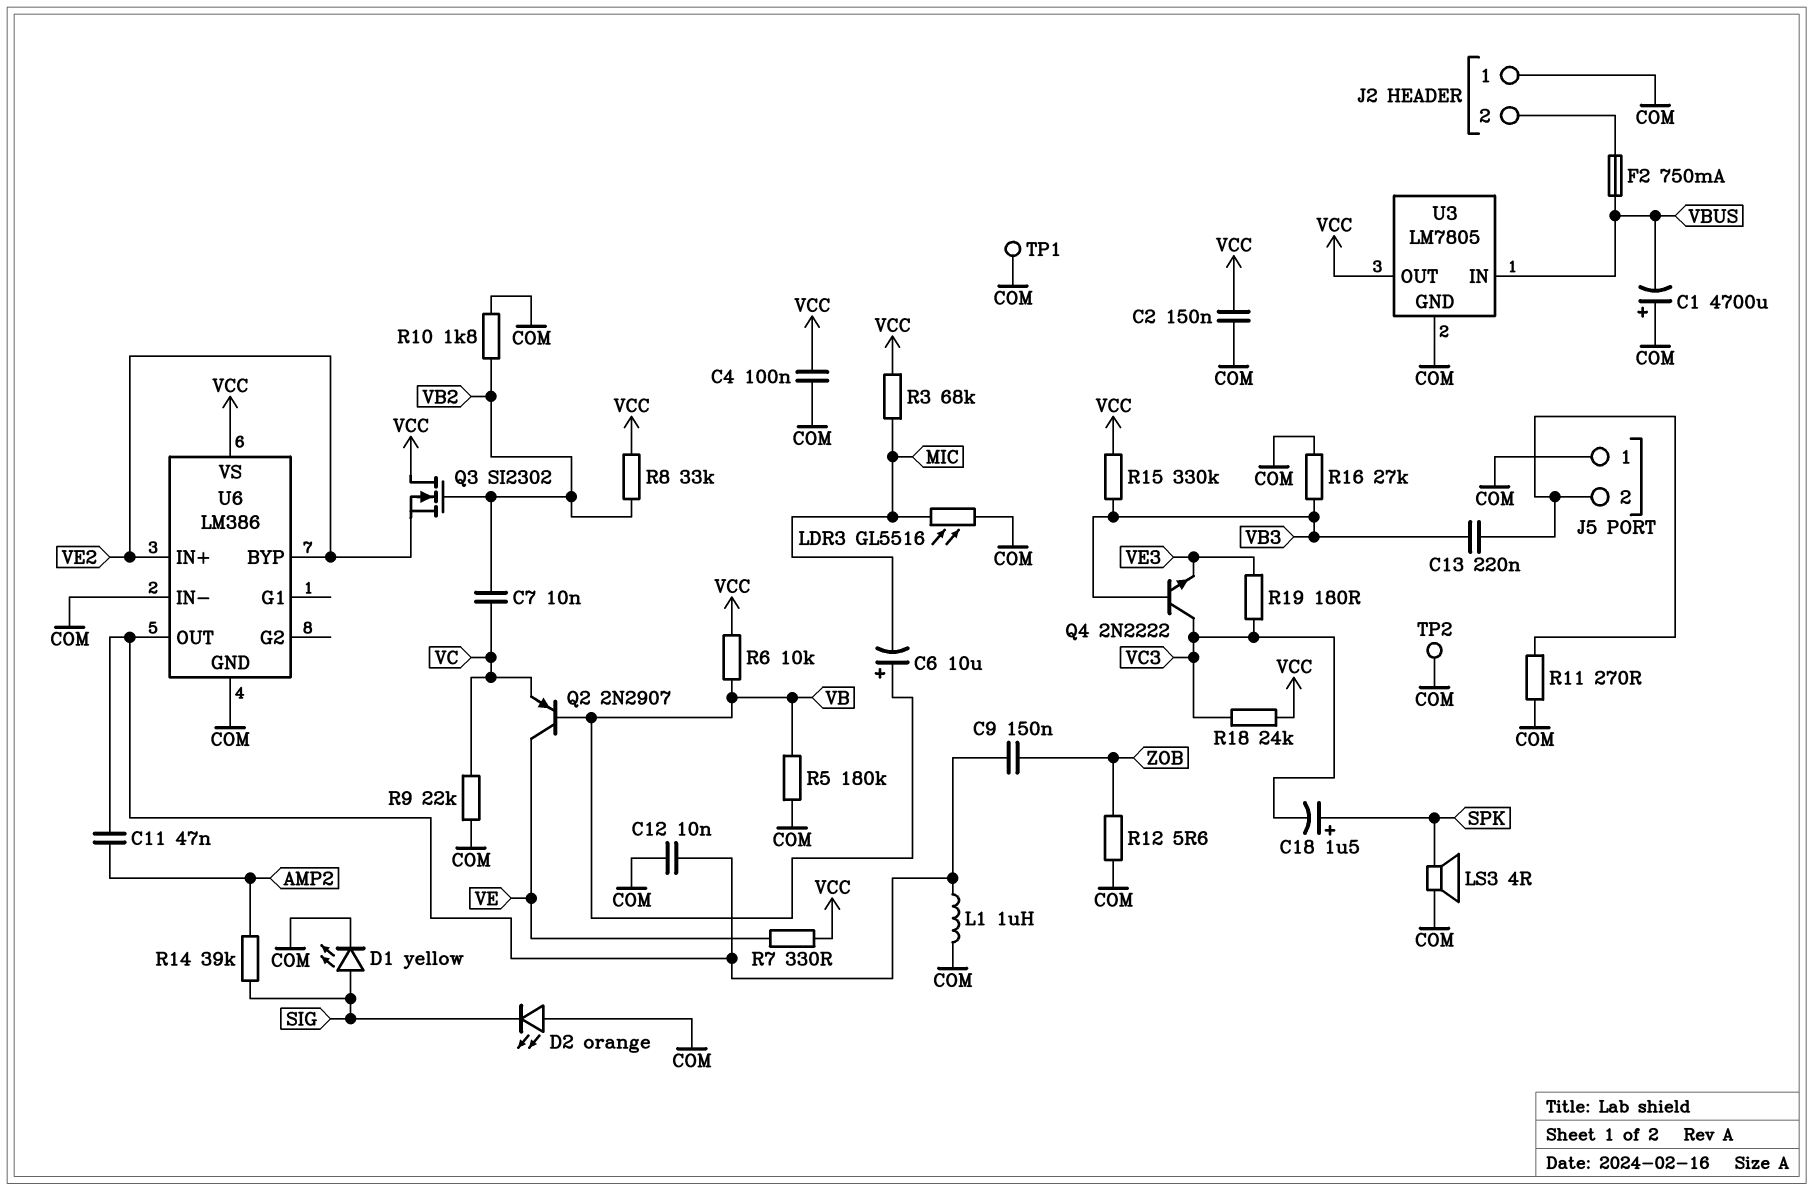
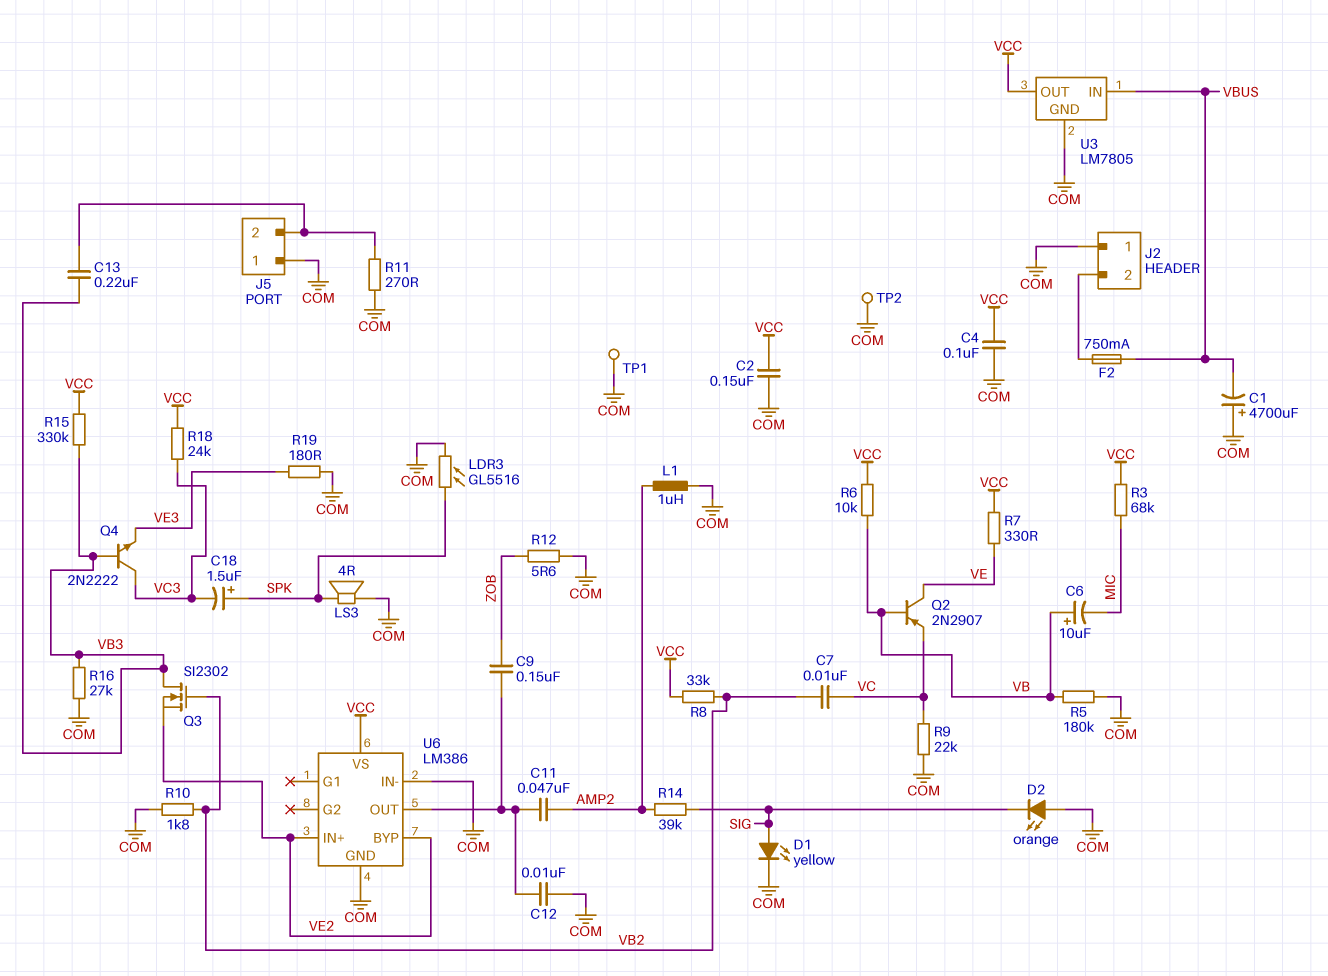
L1: 1uH (COM, U6/OUT) -> 1uH (AMP2, COM)
LDR3: GL5516 (COM, MIC) -> GL5516 (COM, SPK)
Q3: NMOS SI2302 (G VB2, D VCC, S VE2) -> NMOS SI2302 (G VB2, D VB3, S VE2)
R19: 180 (VC3, VE3) -> 180 (COM, VE3)

